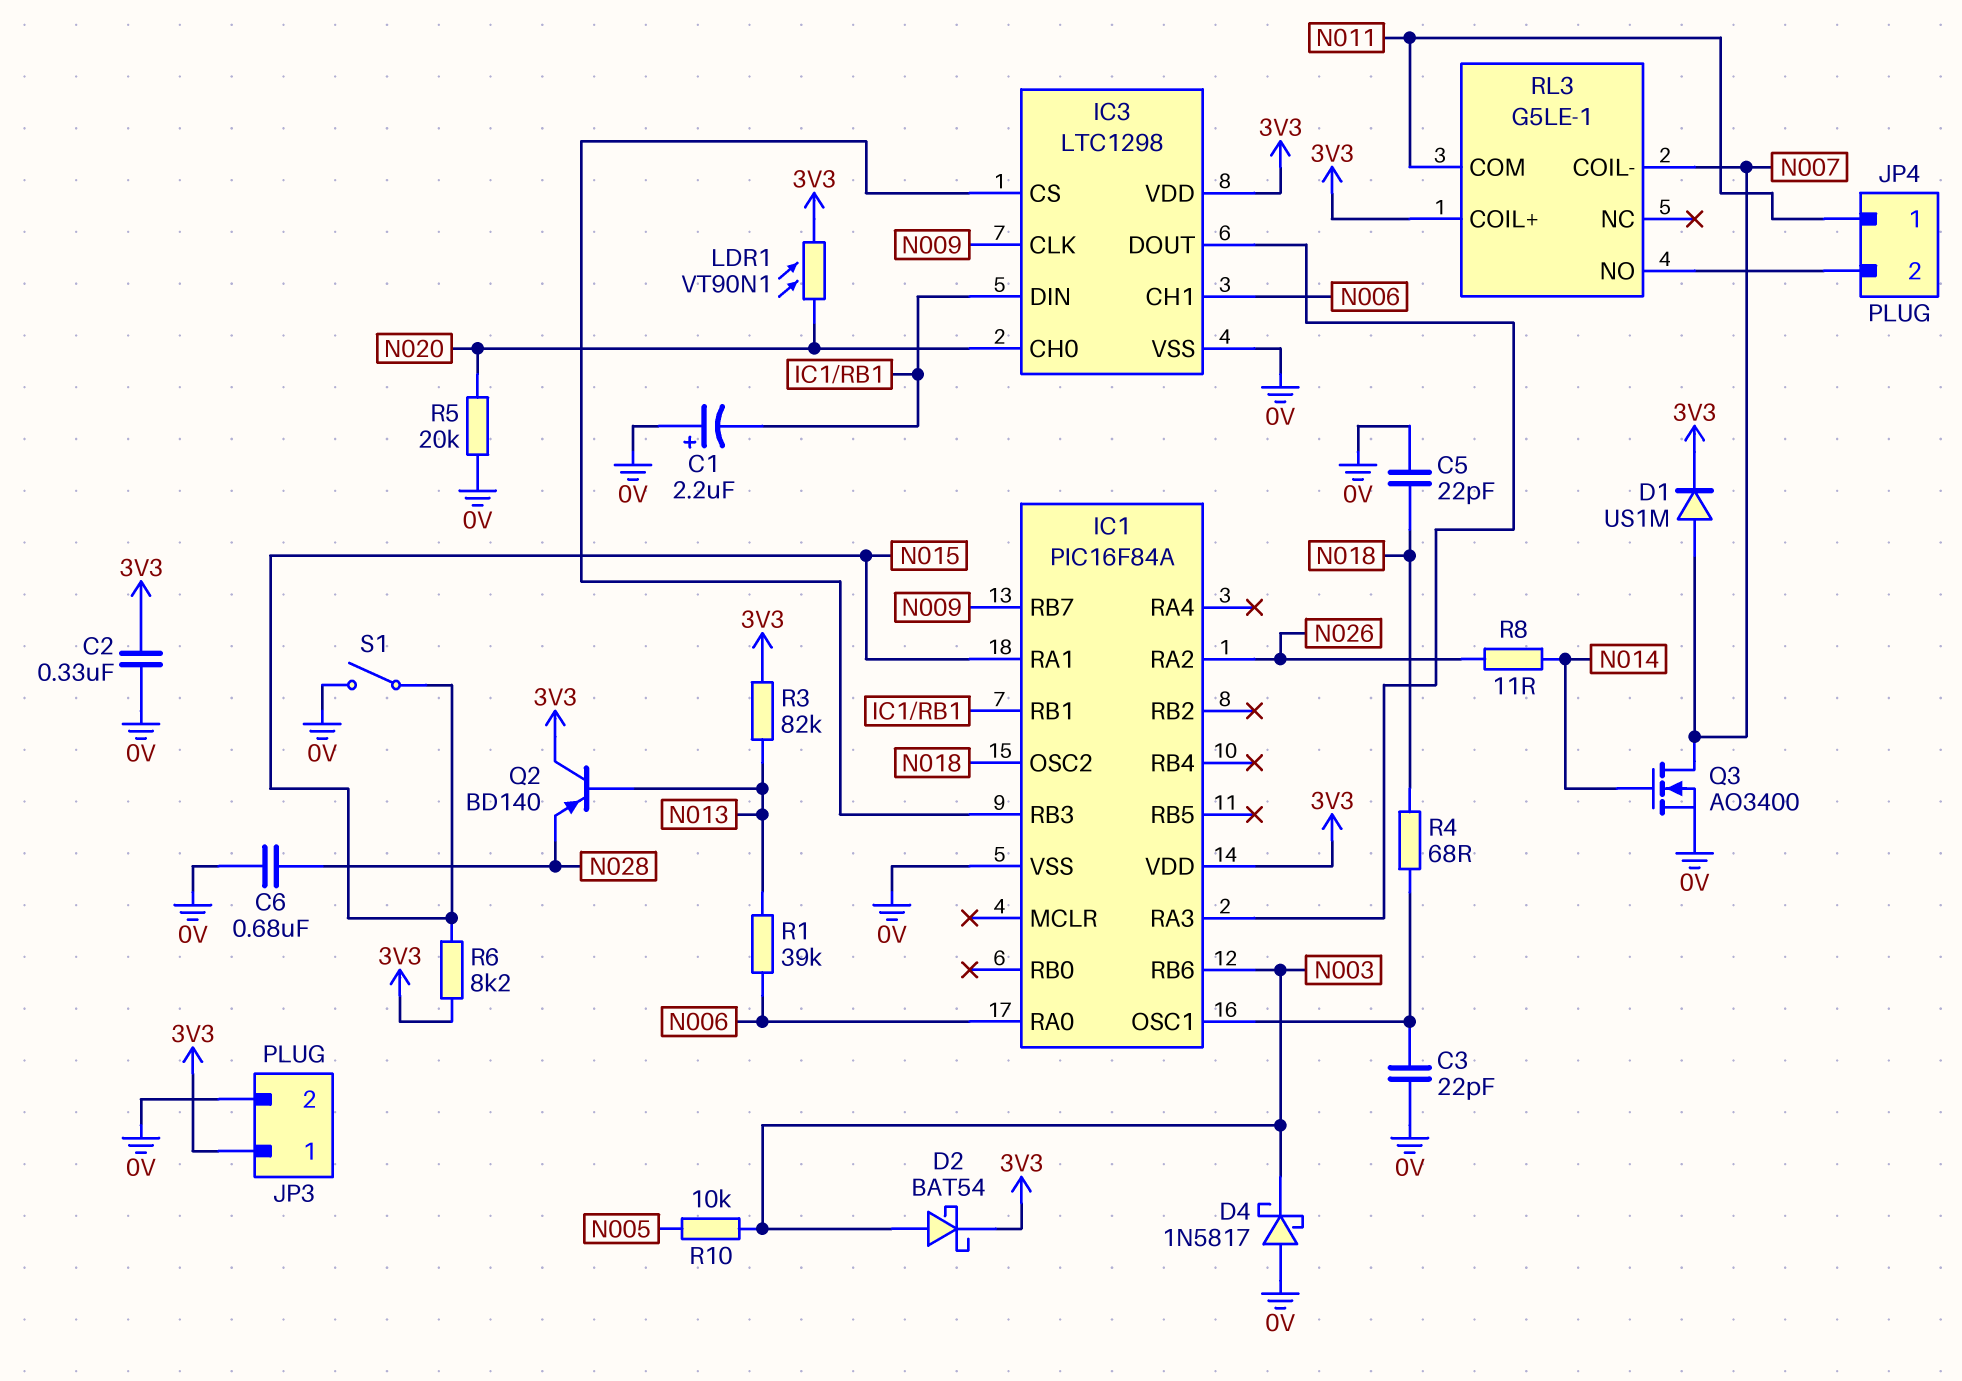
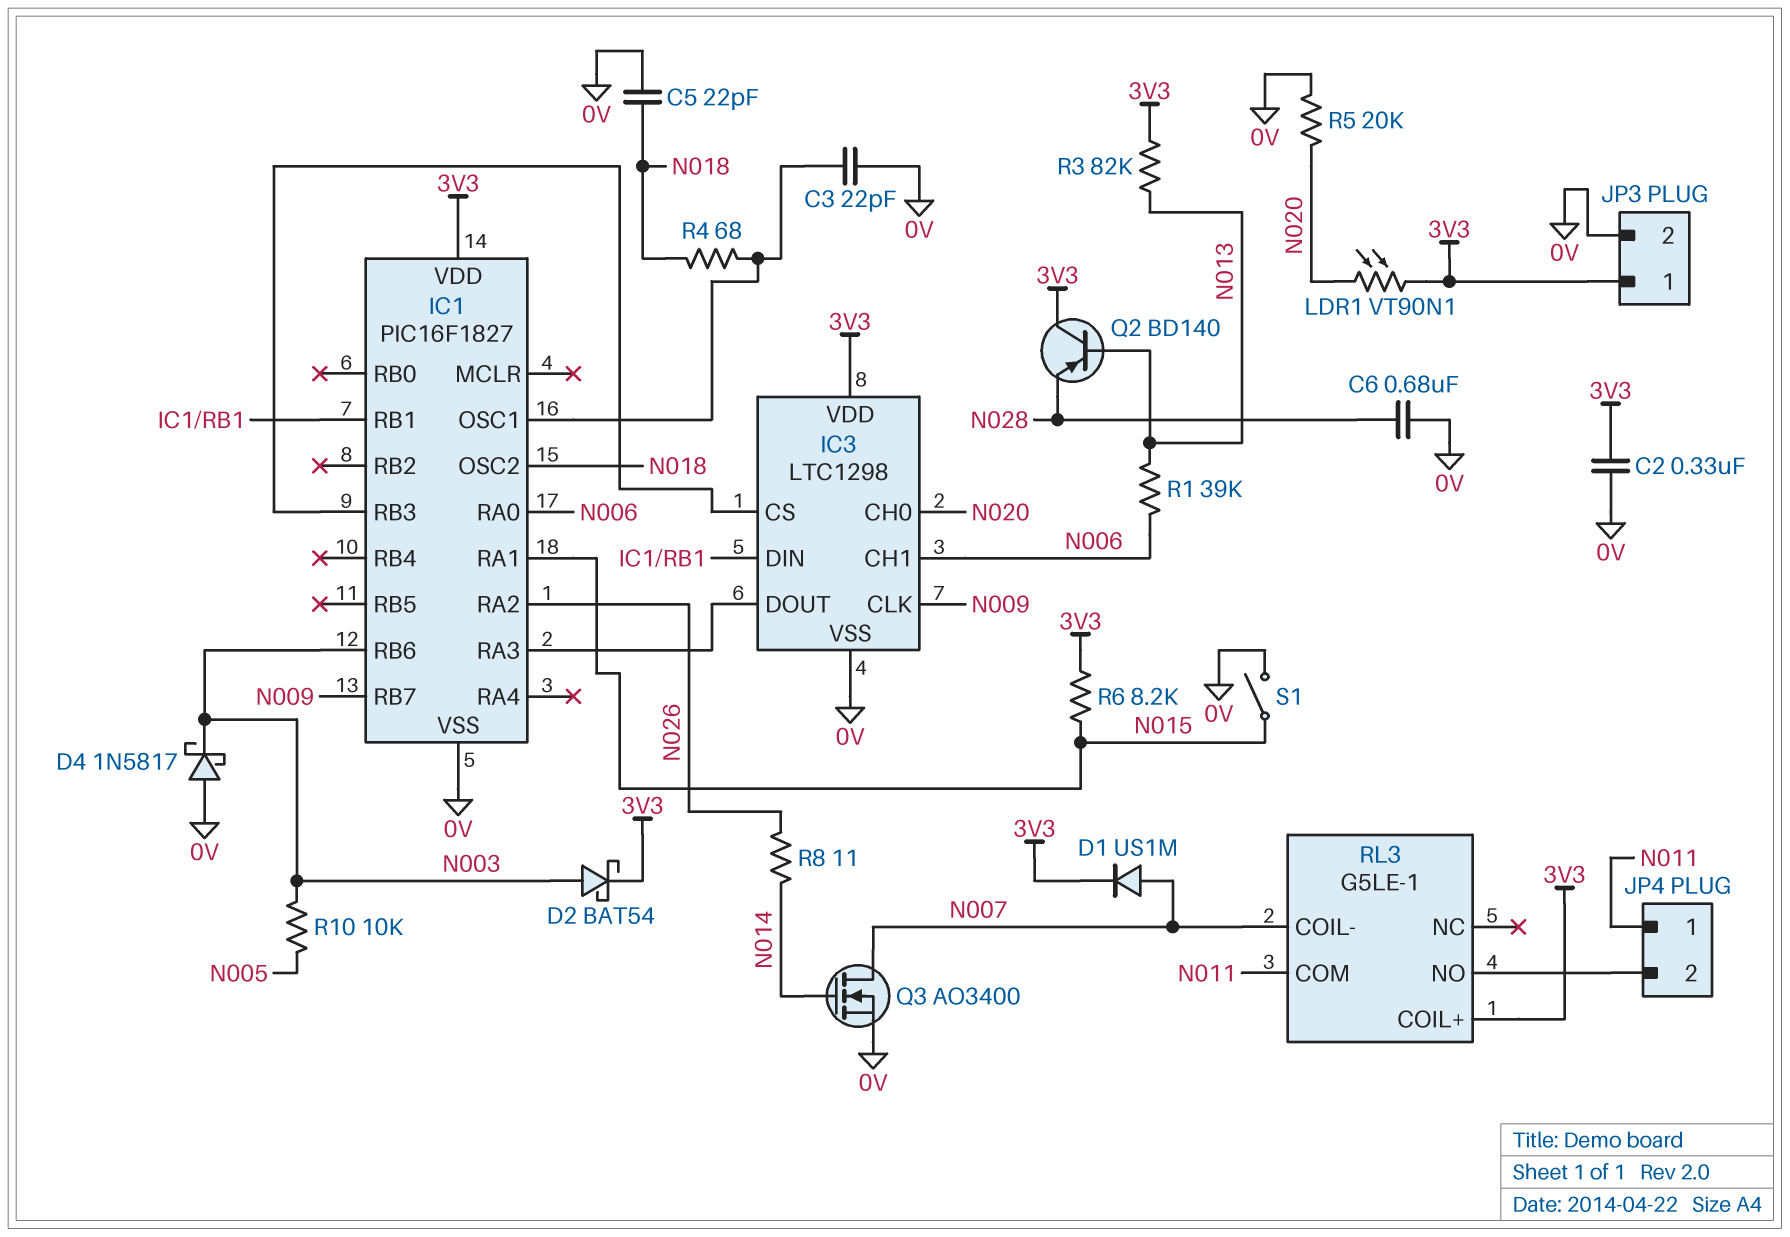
C1: 2.2uF (plus 0V, minus IC1/RB1) -> none
IC1: PIC16F84A -> PIC16F1827

